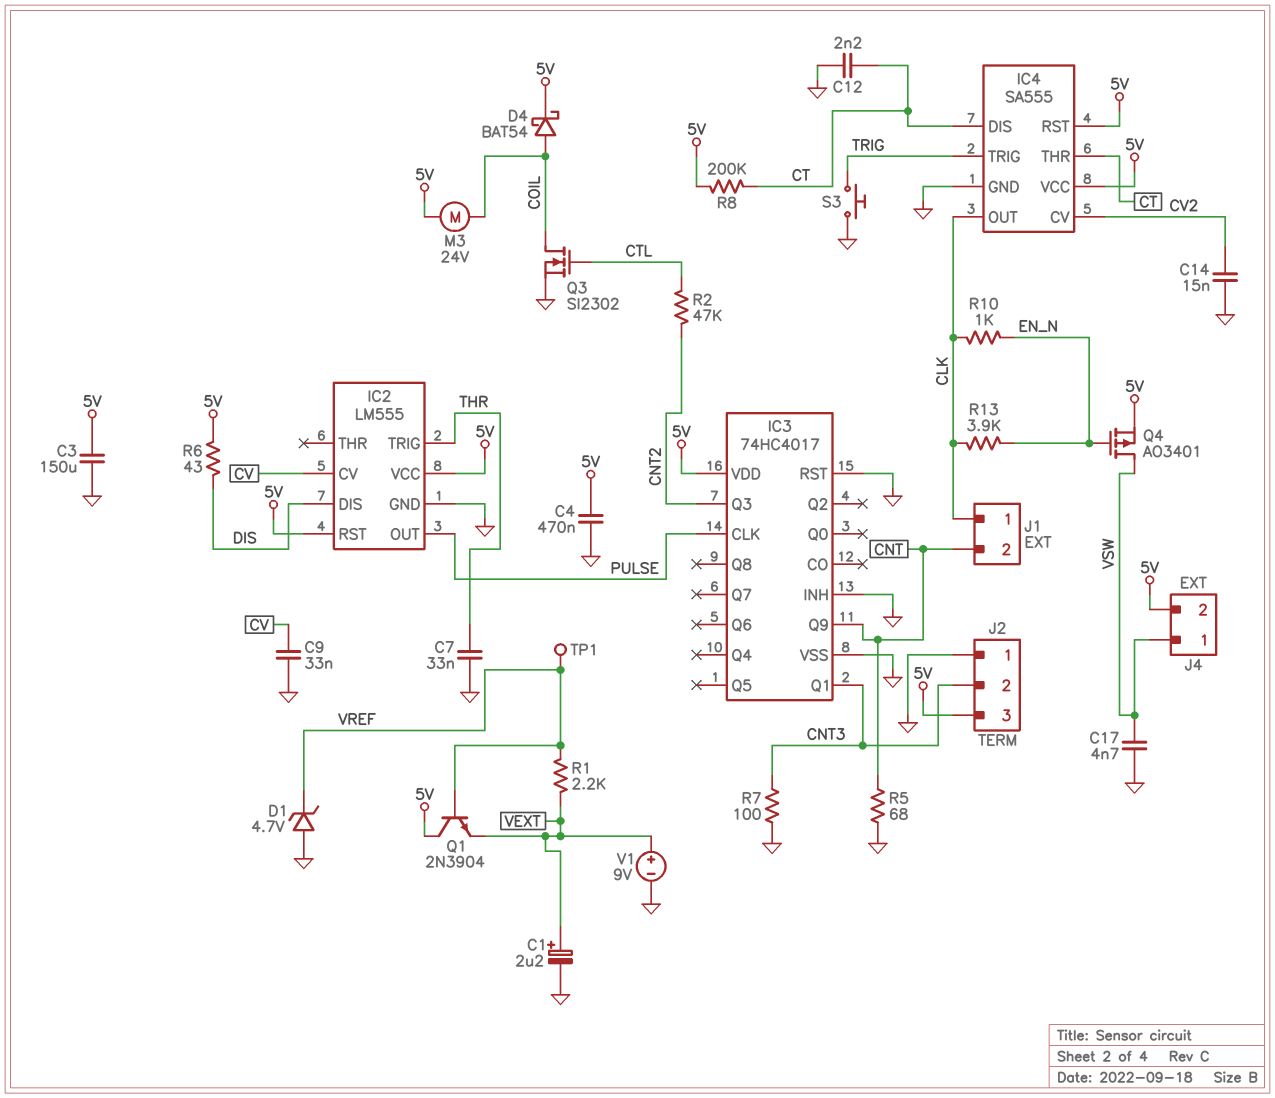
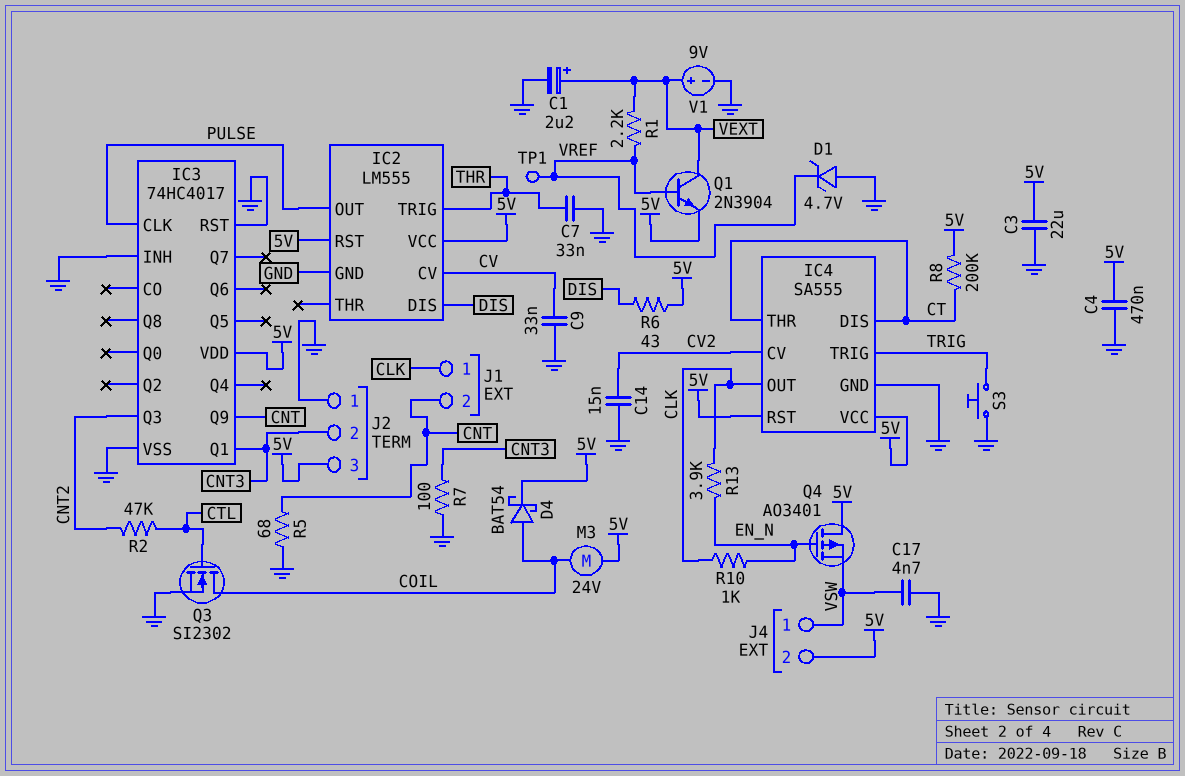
C3: 150uF (5V, GND) -> 22uF (5V, GND)
C12: 2.2nF (CT, GND) -> none
Q1: NPN 2N3904 (B VREF, C 5V, E VEXT) -> NPN 2N3904 (B VREF, C VEXT, E 5V)
Q4: PMOS AO3401 (G EN_N, D VSW, S 5V) -> PMOS AO3401 (G EN_N, D 5V, S VSW)

